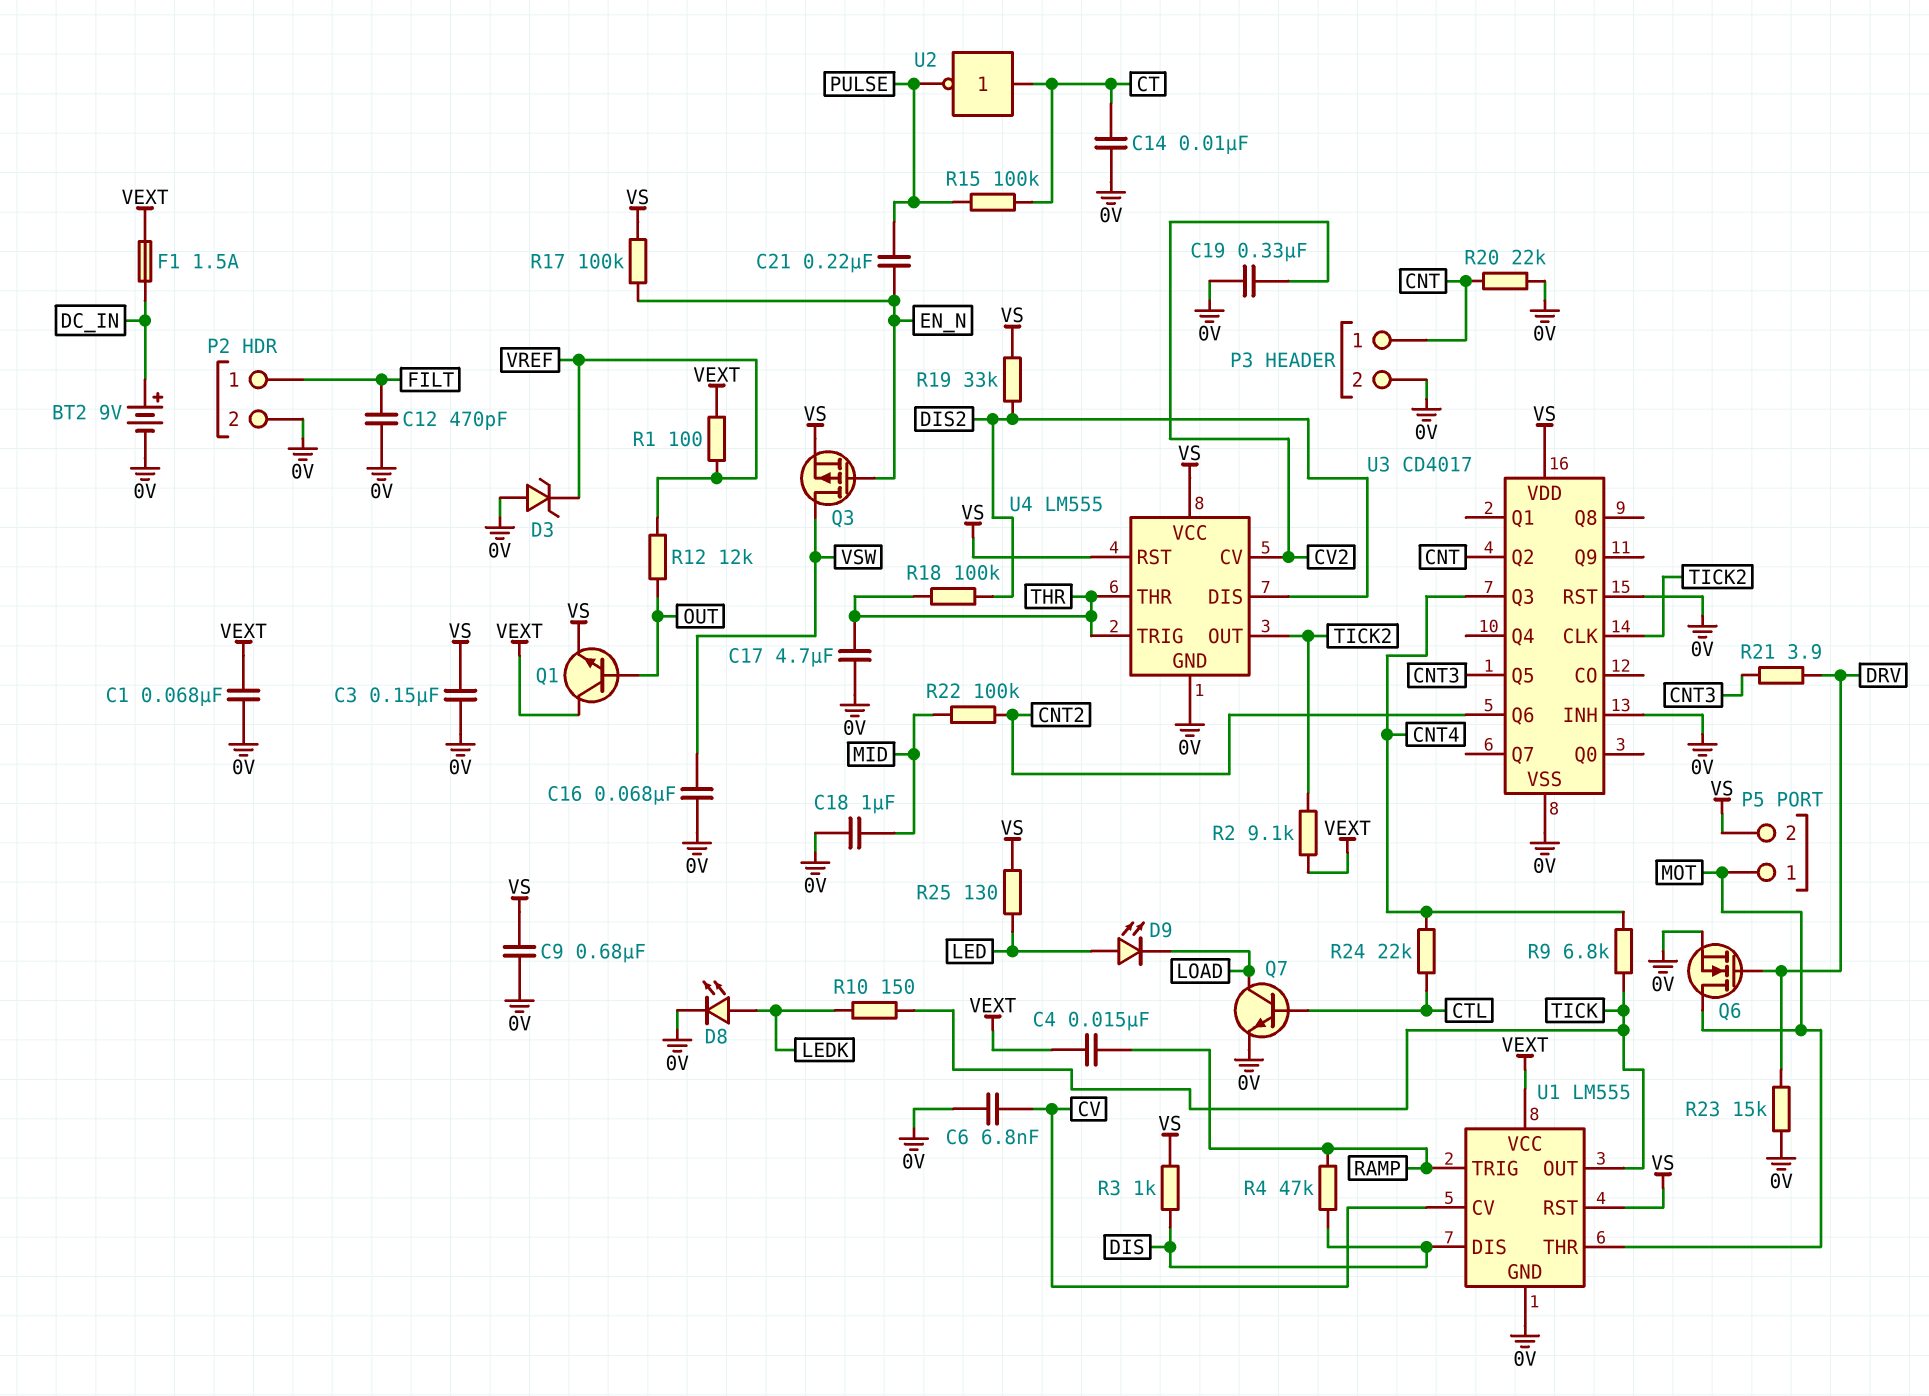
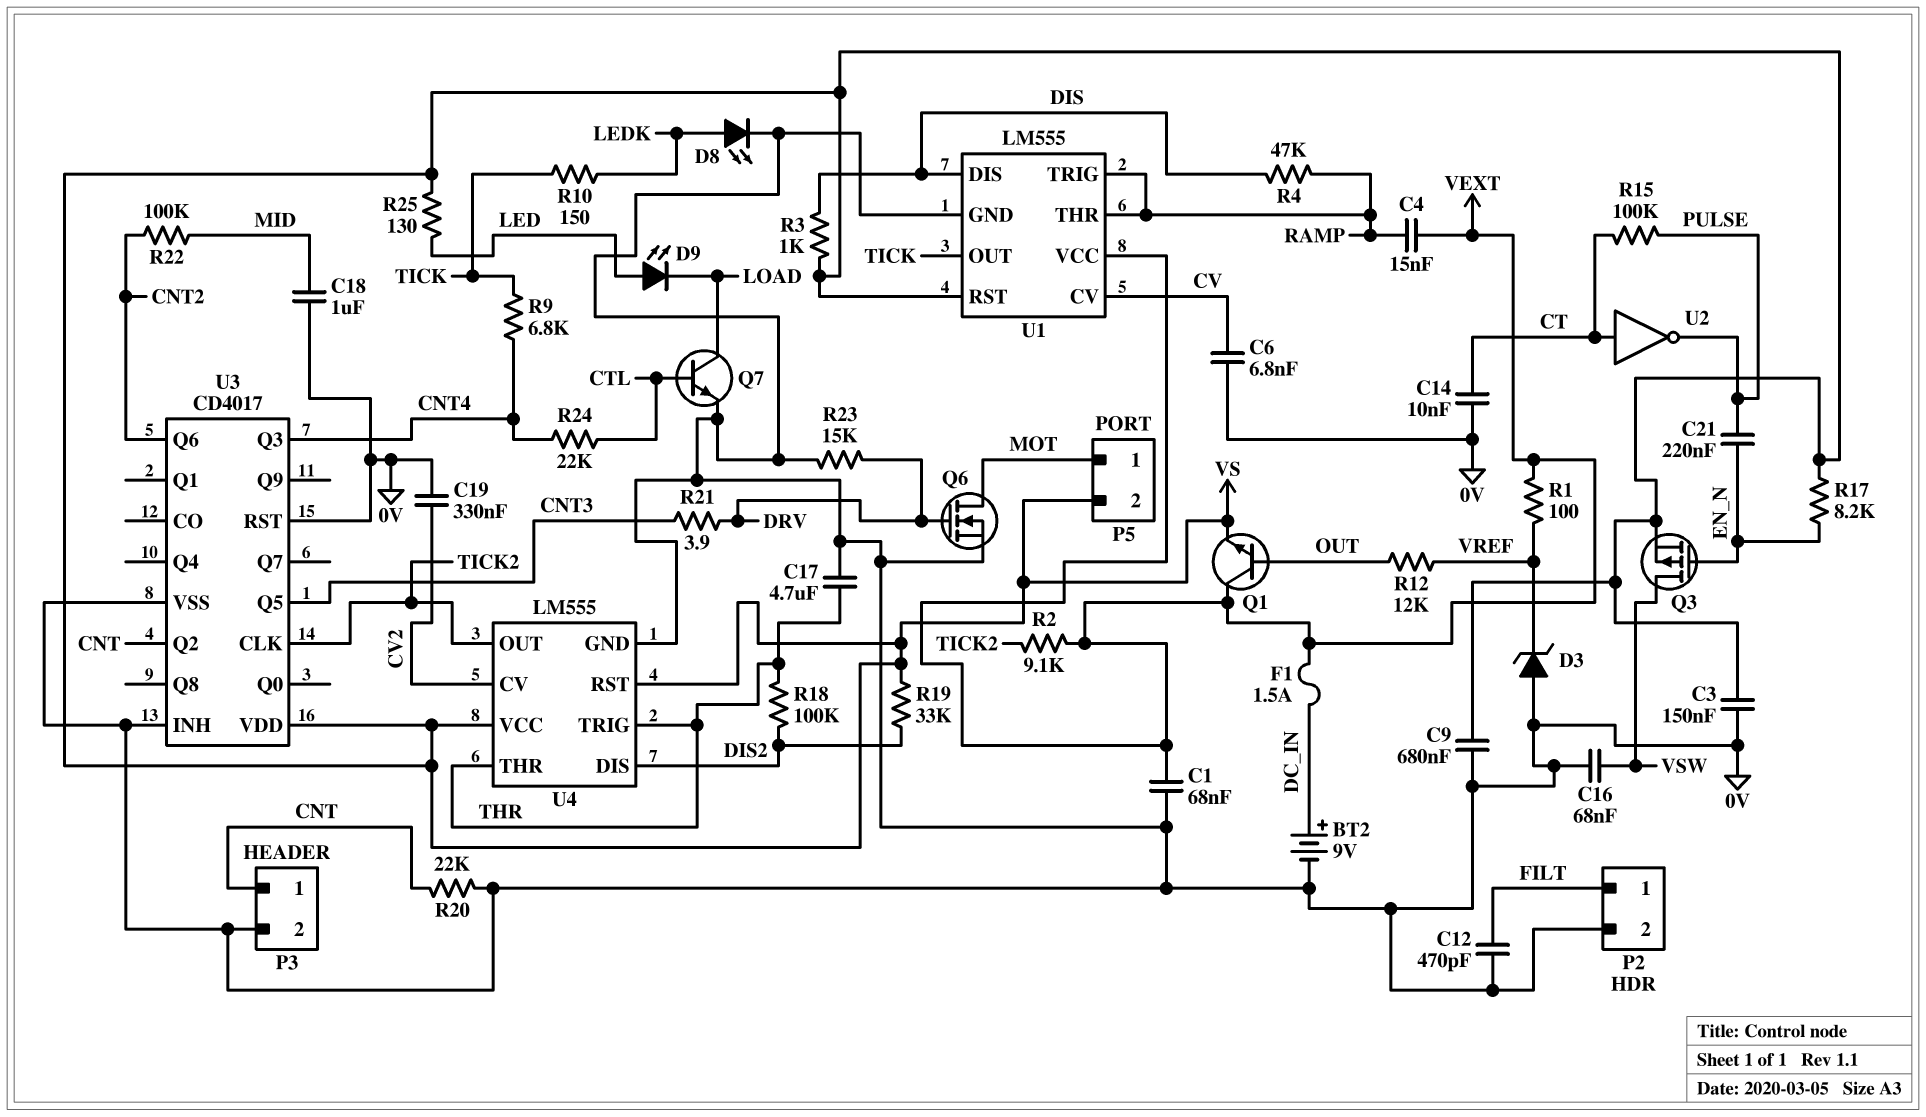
R17: 100k (EN_N, VS) -> 8.2k (EN_N, VS)
U1 pin THR: MOT -> RAMP

